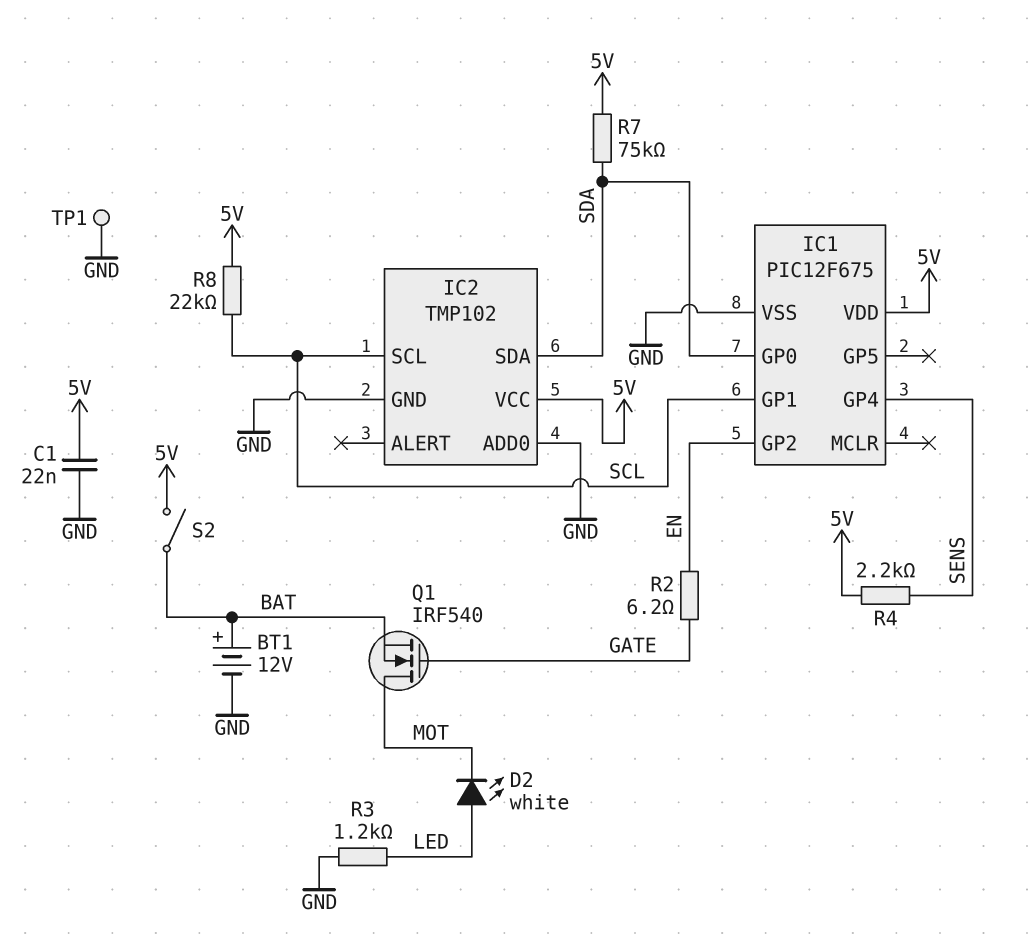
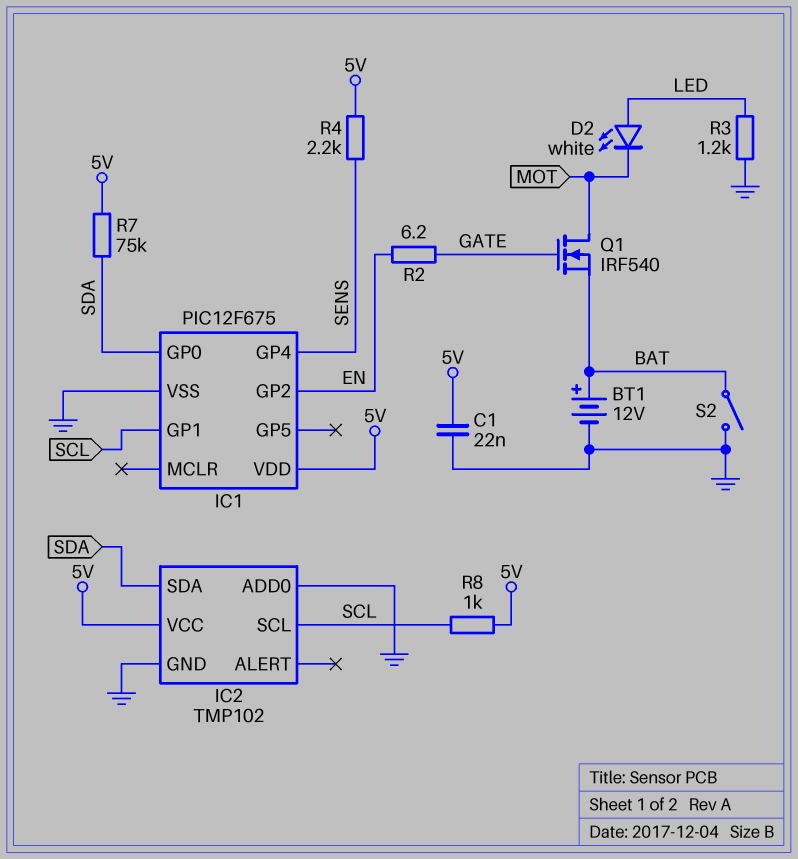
R8: 22k (5V, SCL) -> 1k (5V, SCL)
S2: switch (5V, BAT) -> switch (BAT, GND)
TP1: test point (GND) -> none

